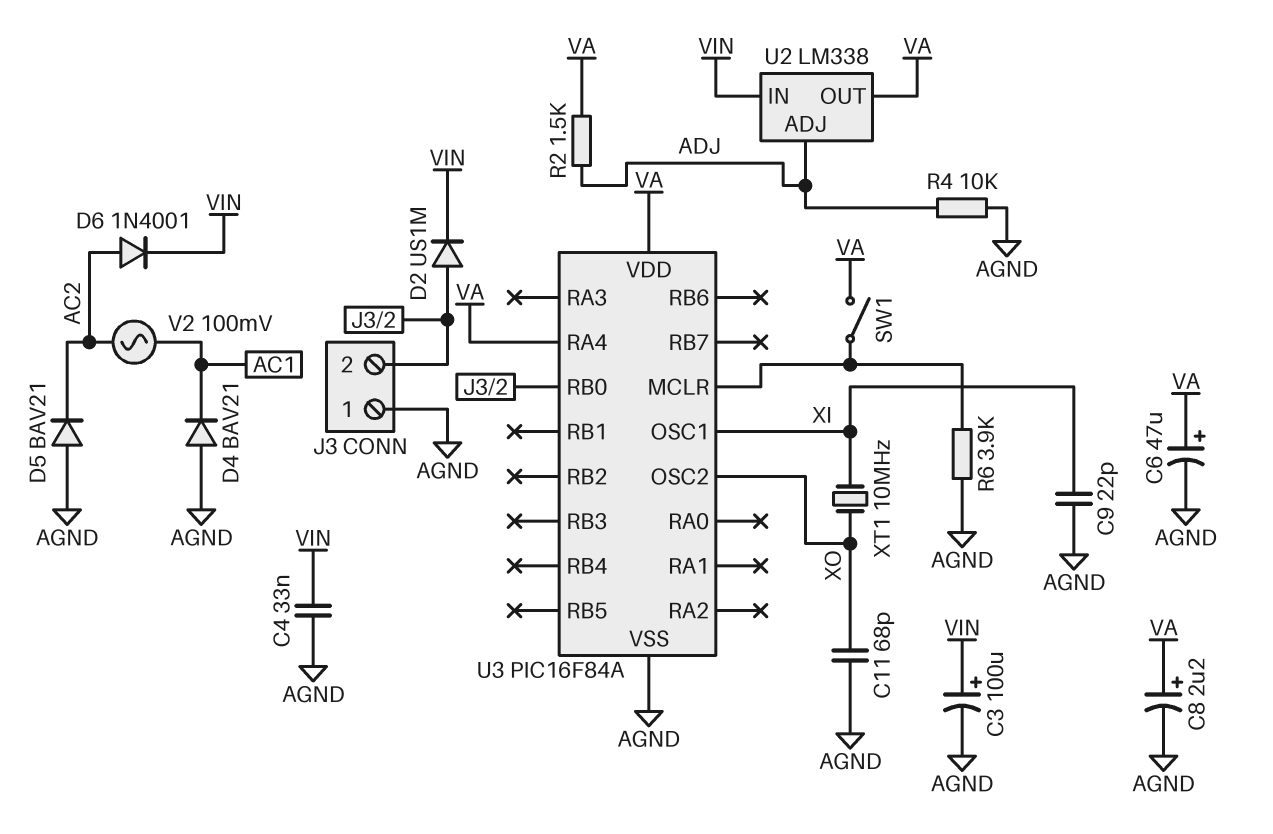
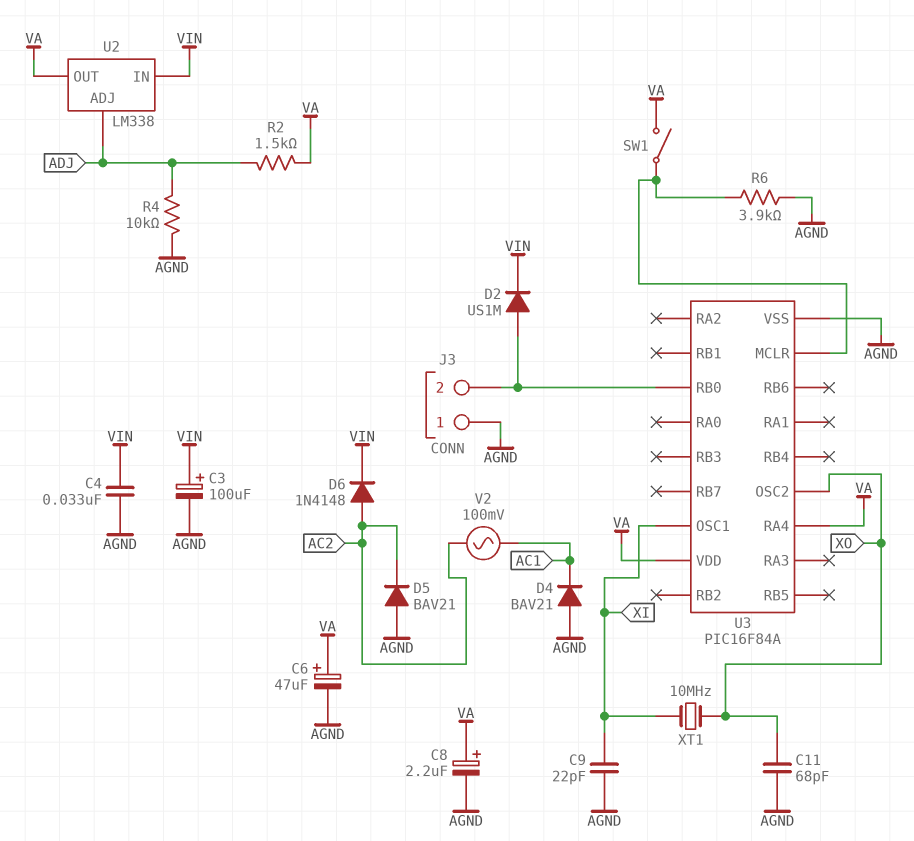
D6: diode 1N4001 (A AC2, K VIN) -> diode 1N4148 (A AC2, K VIN)

